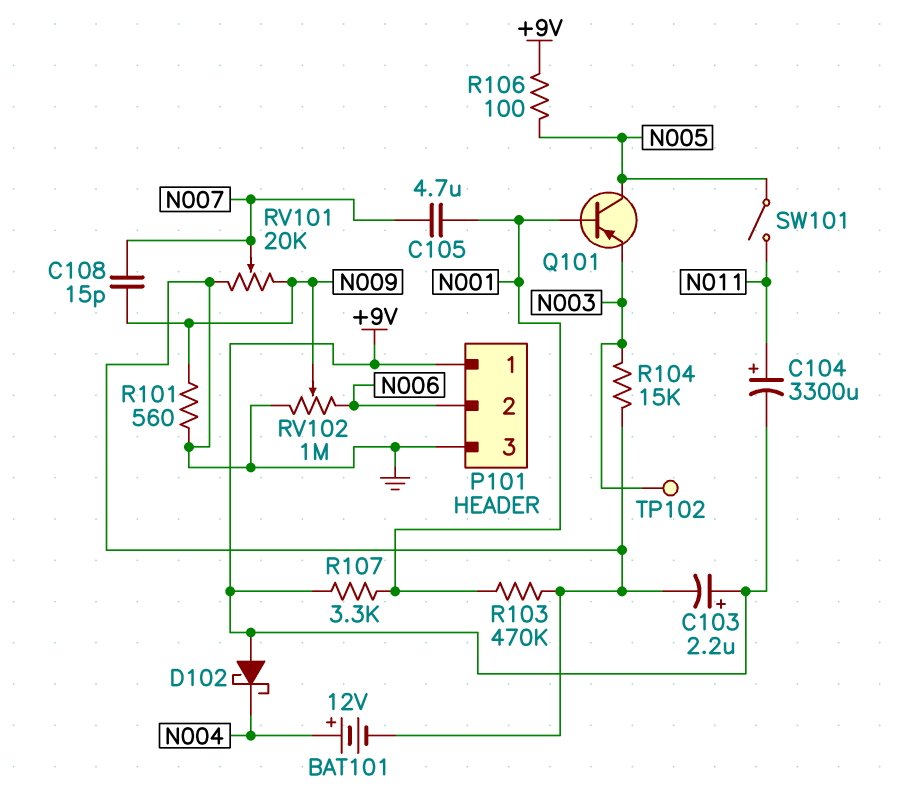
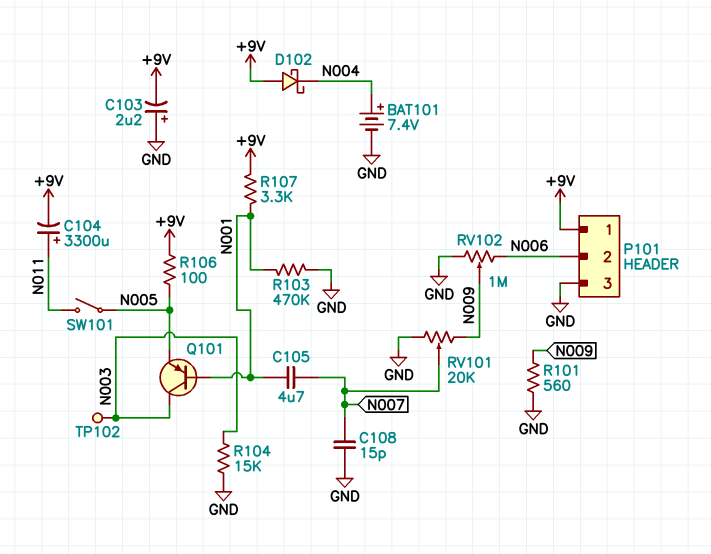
BAT101: 12V (plus N004, minus GND) -> 7.4V (plus N004, minus GND)
C103: 2.2uF (plus +9V, minus GND) -> 2.2uF (plus GND, minus +9V)
C108: 15pF (N007, N009) -> 15pF (GND, N007)
Q101: PNP (B N001, C N005, E N003) -> PNP (B N001, C N003, E N005)

